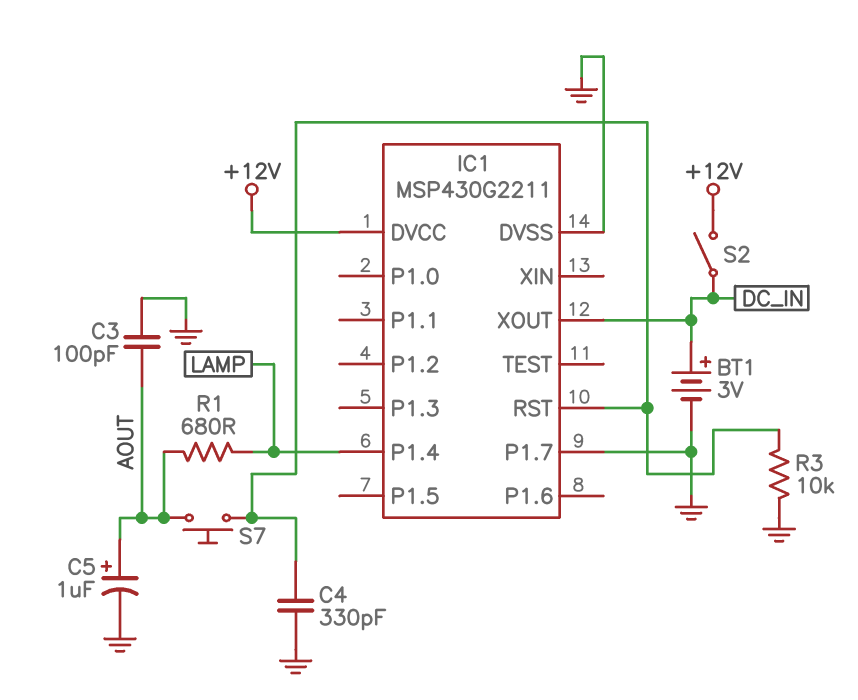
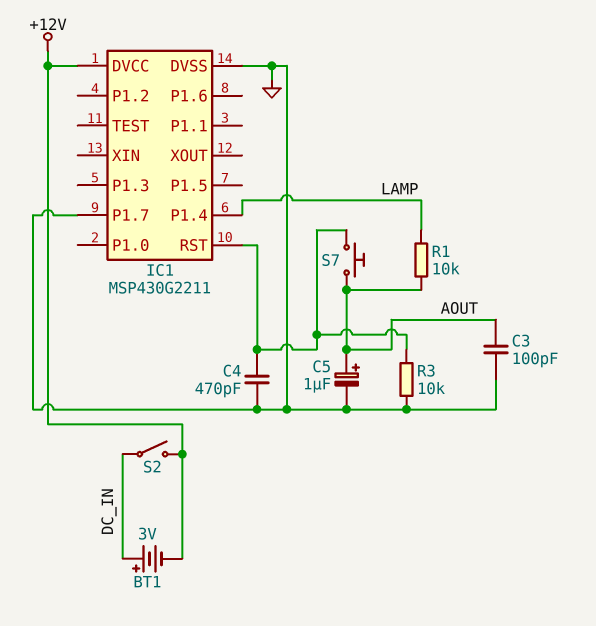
BT1: 3V (plus DC_IN, minus GND) -> 3V (plus DC_IN, minus +12V)
C4: 330pF (GND, IC1/RST) -> 470pF (GND, IC1/RST)
IC1 pin XOUT: DC_IN -> none
R1: 680 (AOUT, LAMP) -> 10k (AOUT, LAMP)

